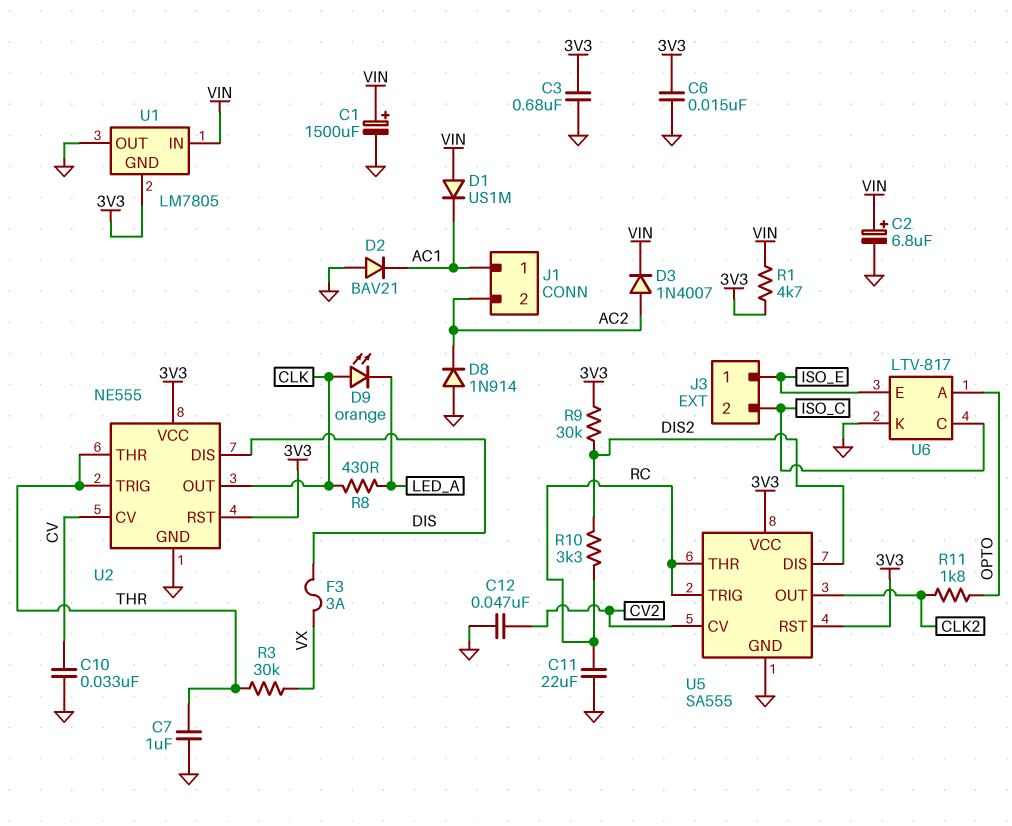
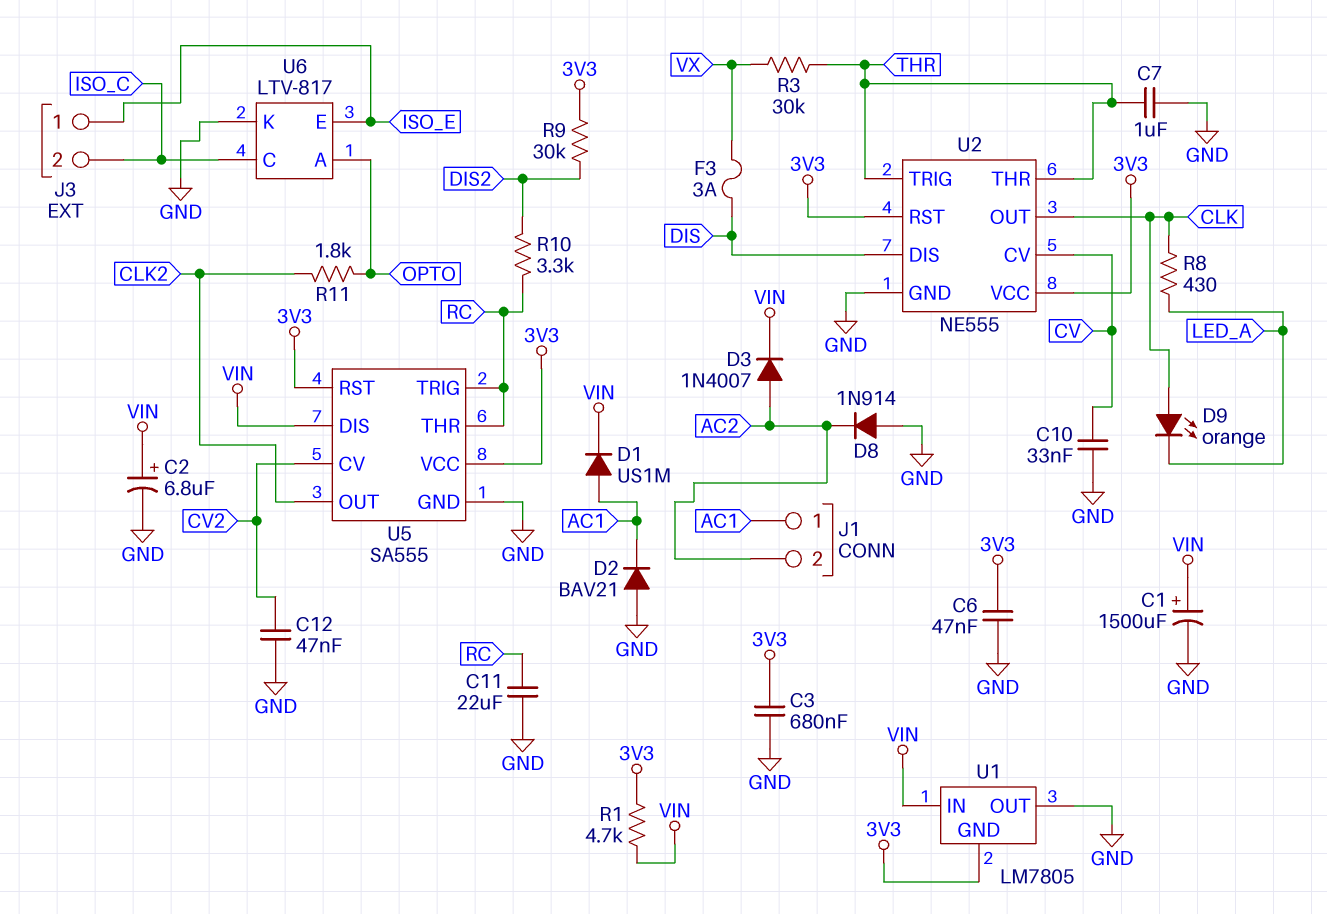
C6: 15nF (3V3, GND) -> 47nF (3V3, GND)
D1: diode US1M (A VIN, K AC1) -> diode US1M (A AC1, K VIN)
U5 pin DIS: DIS2 -> VIN

